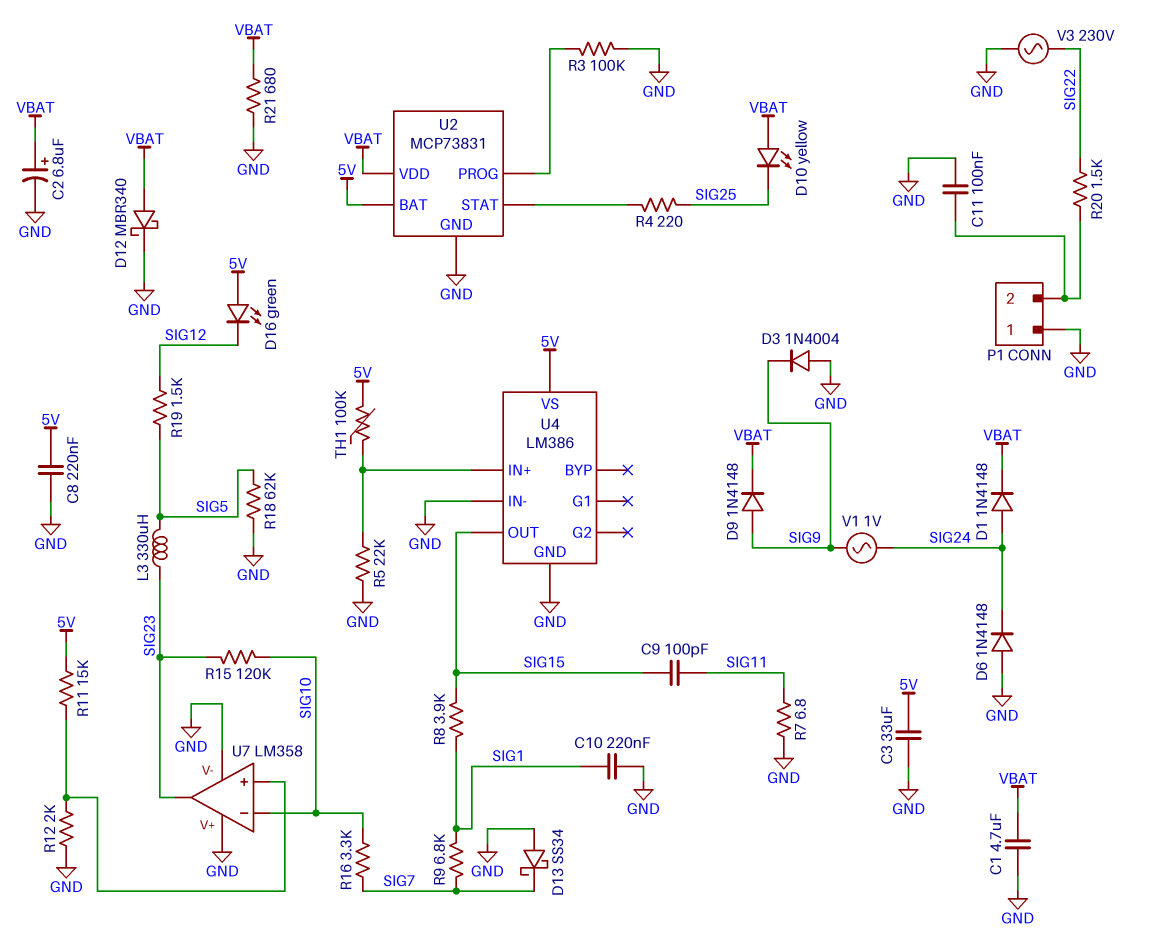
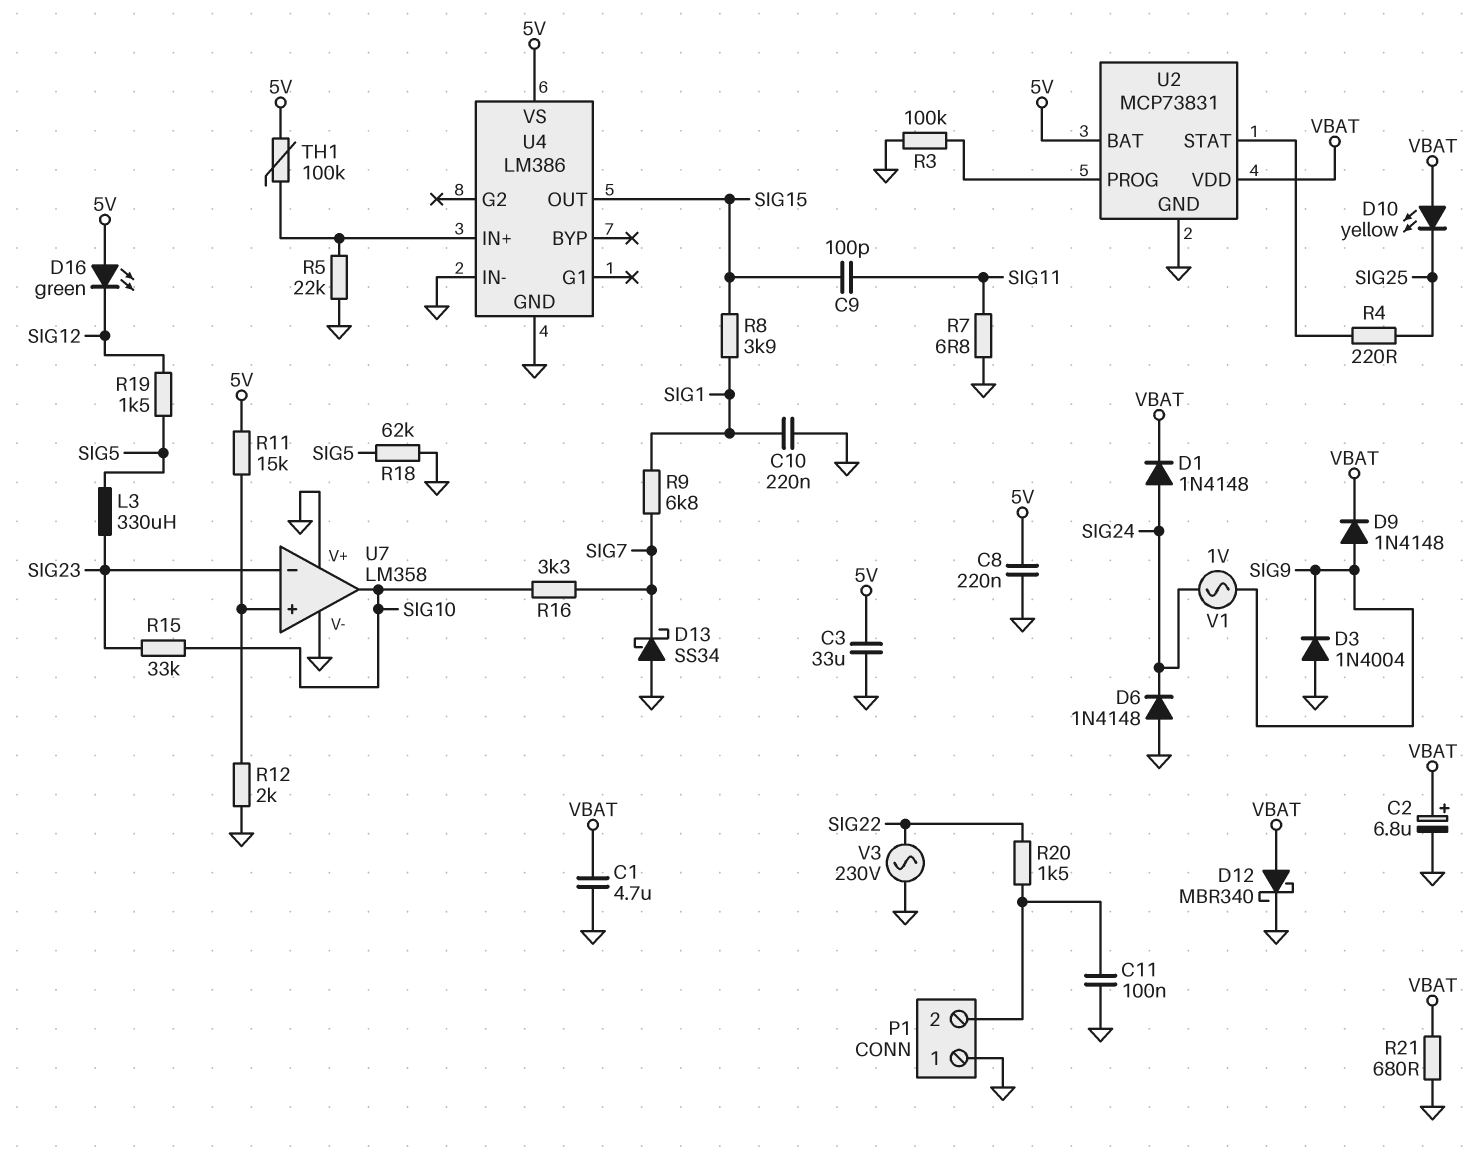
R15: 120k (SIG10, SIG23) -> 33k (SIG10, SIG23)
U7 pin in-: SIG10 -> SIG23
U7 pin out: SIG23 -> SIG10

